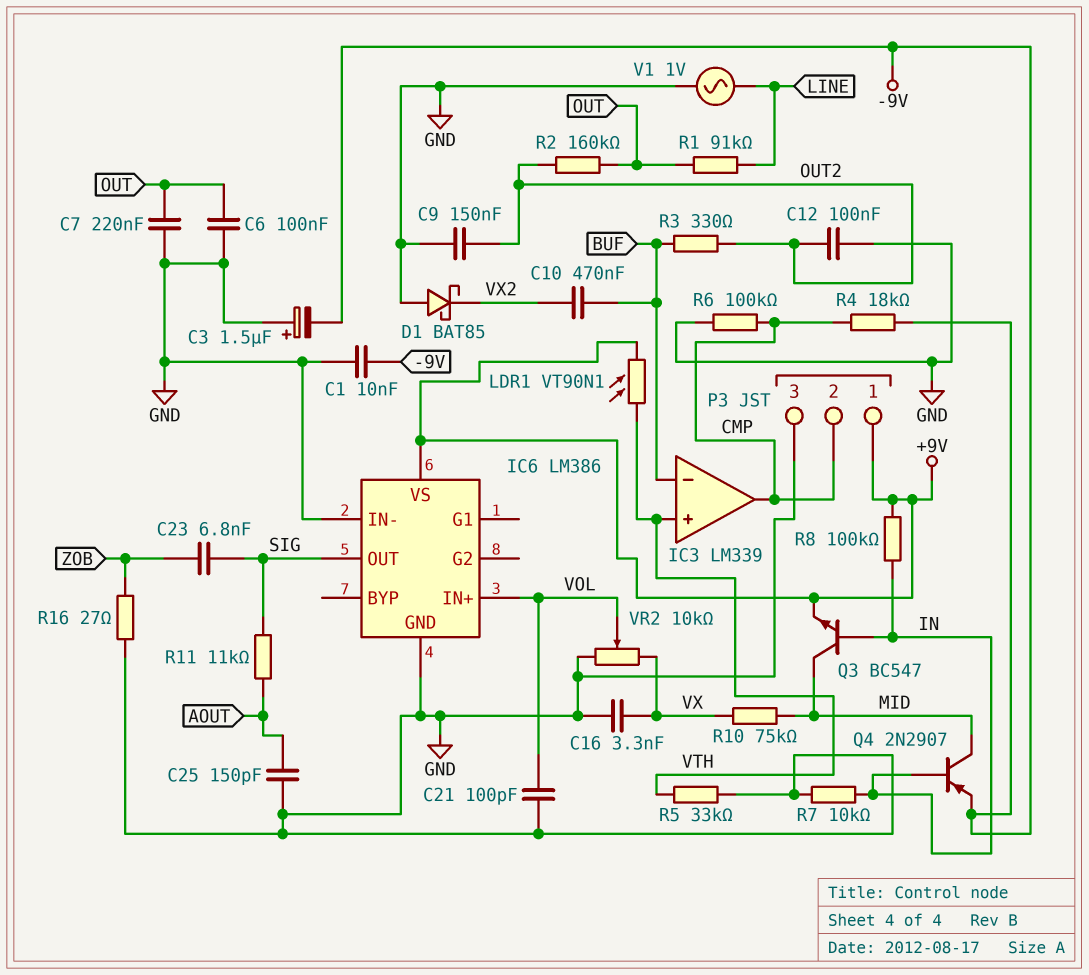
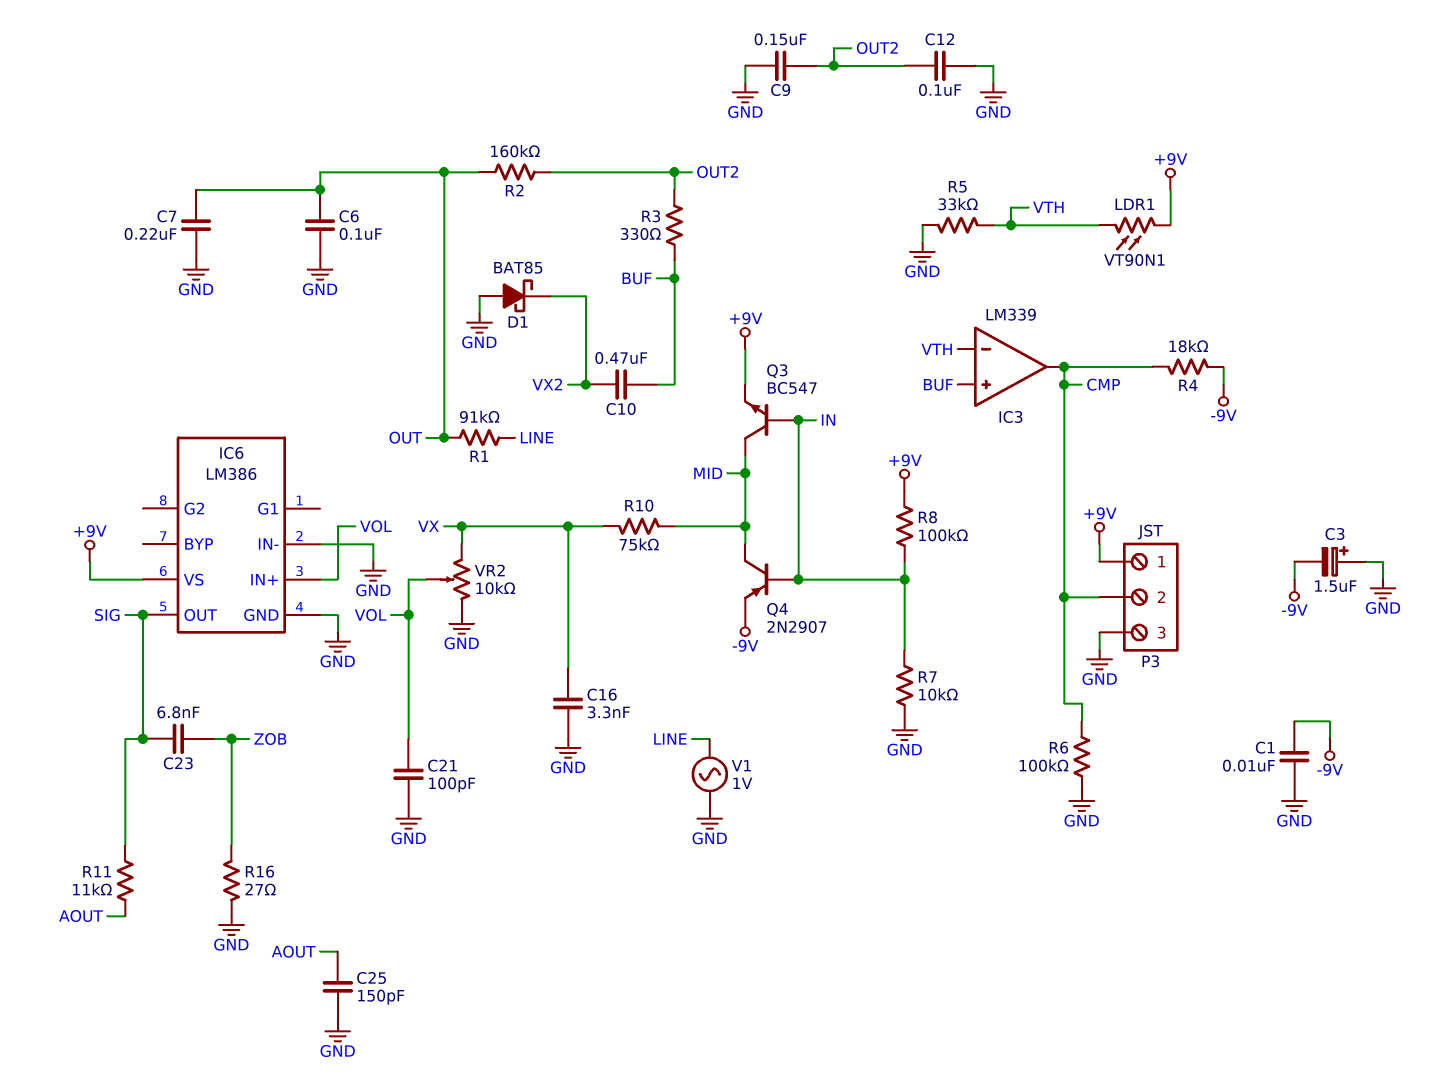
IC3 pin in+: VTH -> BUF
IC3 pin in-: BUF -> VTH

